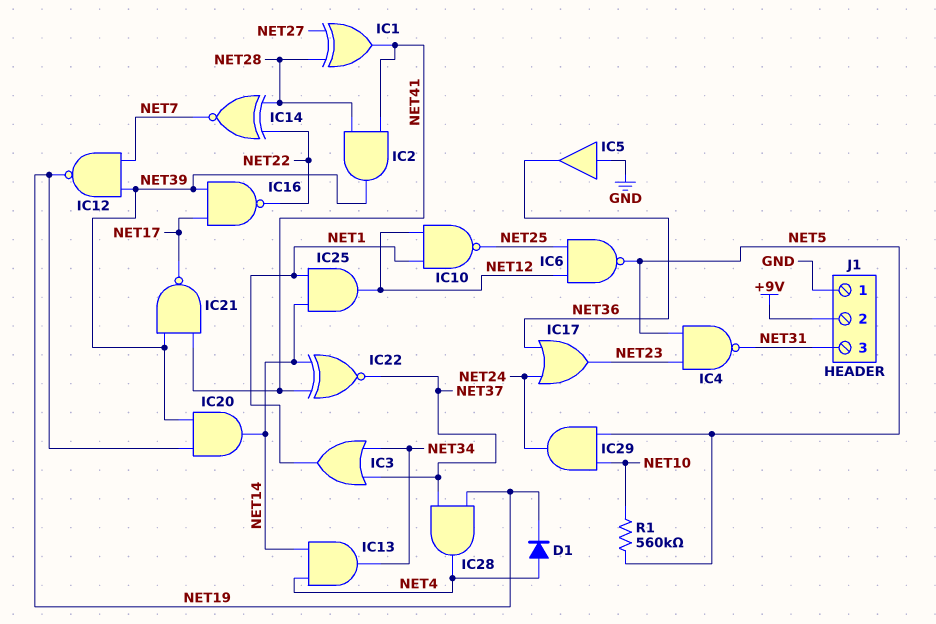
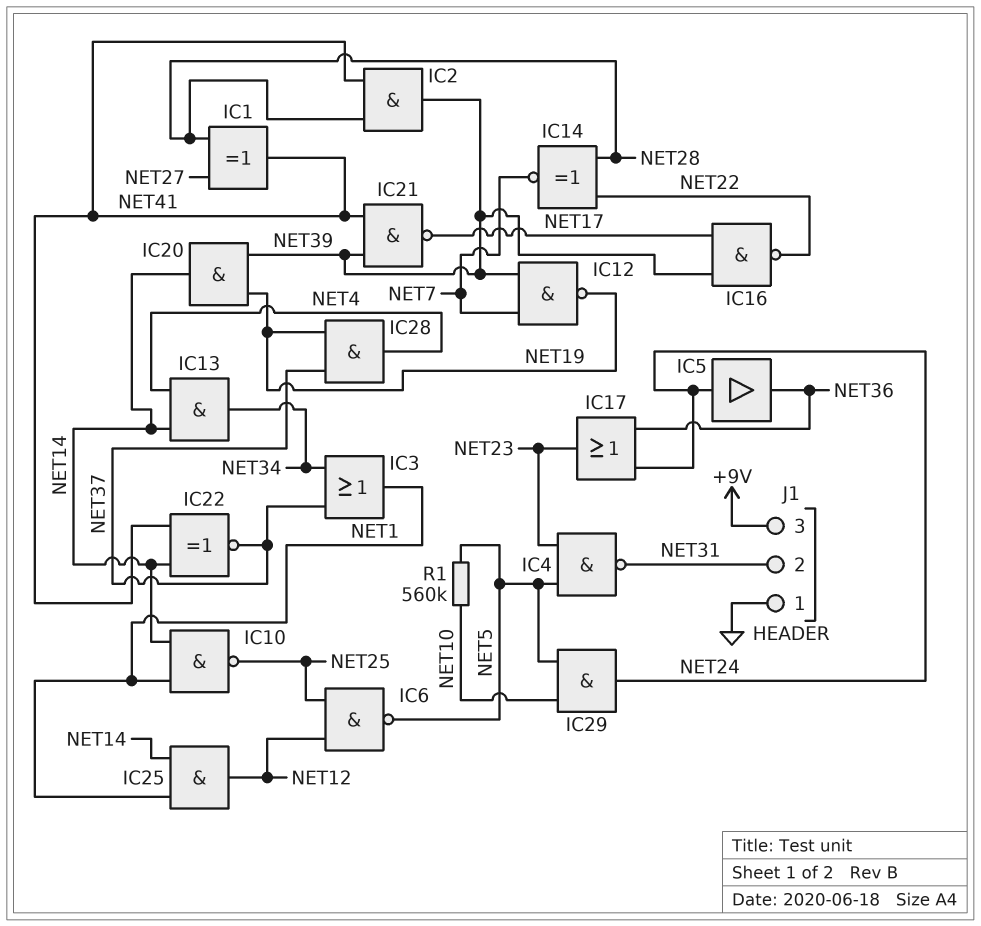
D1: diode (A NET4, K NET19) -> none
IC5: buffer (in GND, out NET36) -> buffer (in NET24, out NET36)
IC10: NAND (in NET1, in NET12, out NET25) -> NAND (in NET1, in NET14, out NET25)
J1 pin 2: +9V -> NET31
J1 pin 3: NET31 -> +9V

